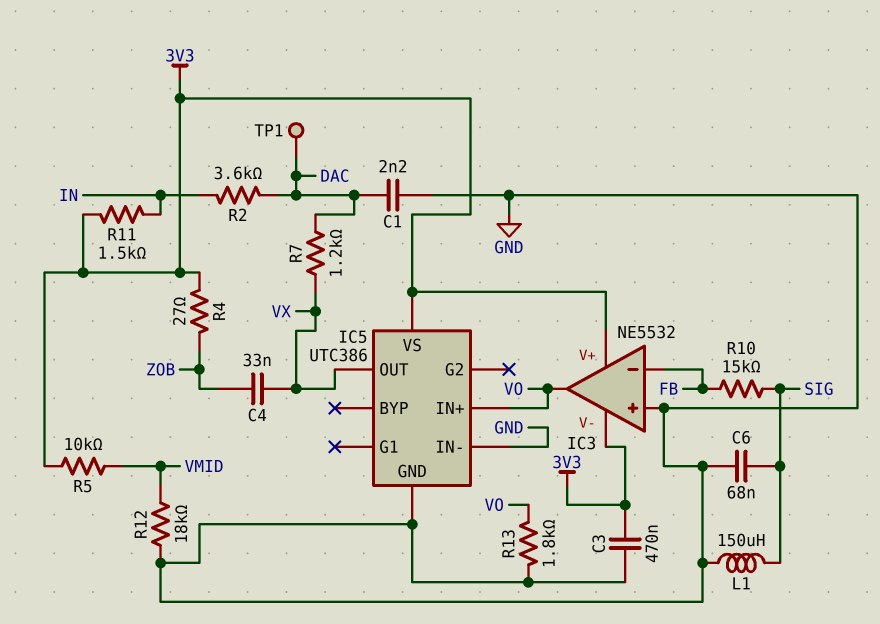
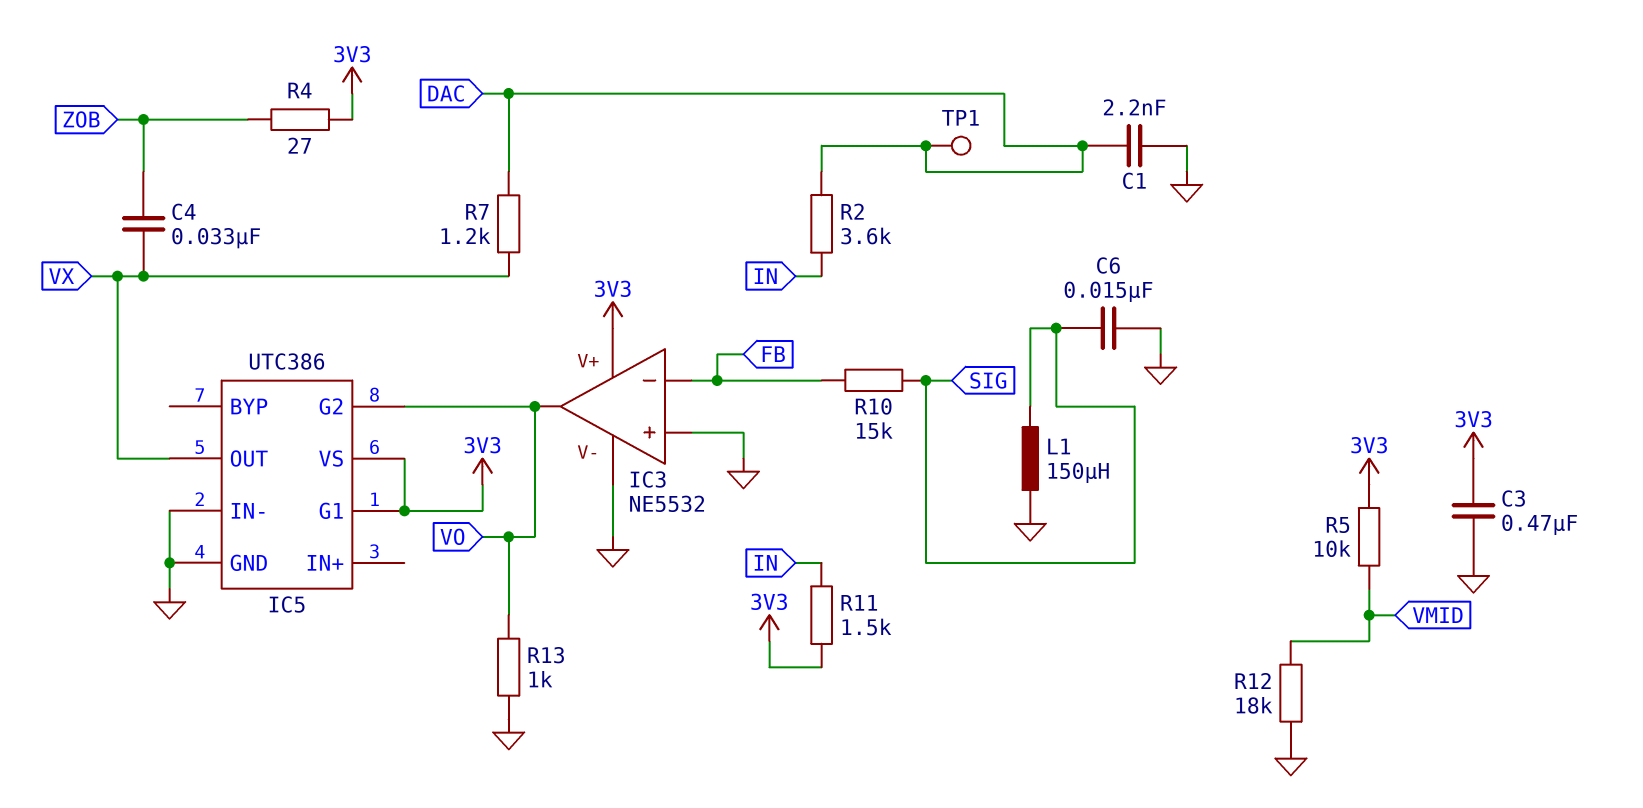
C6: 68nF (GND, SIG) -> 15nF (GND, SIG)
IC3 pin V-: 3V3 -> GND
IC5 pin G1: none -> 3V3
IC5 pin G2: none -> VO
IC5 pin IN+: VO -> none
R13: 1.8k (GND, VO) -> 1k (GND, VO)

